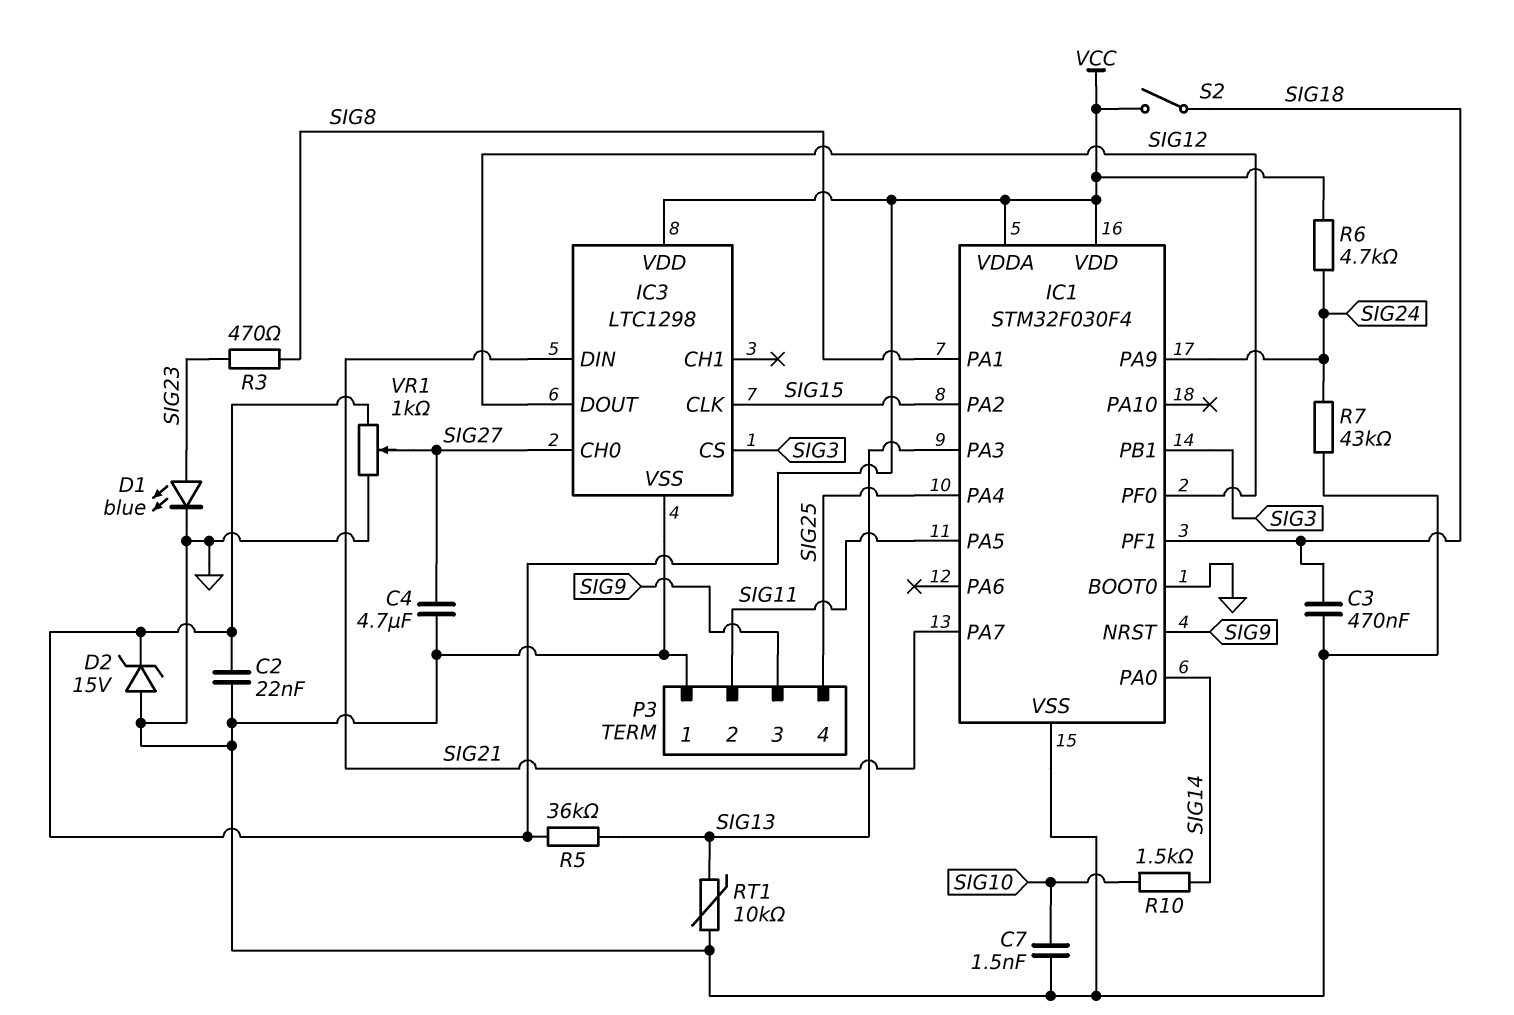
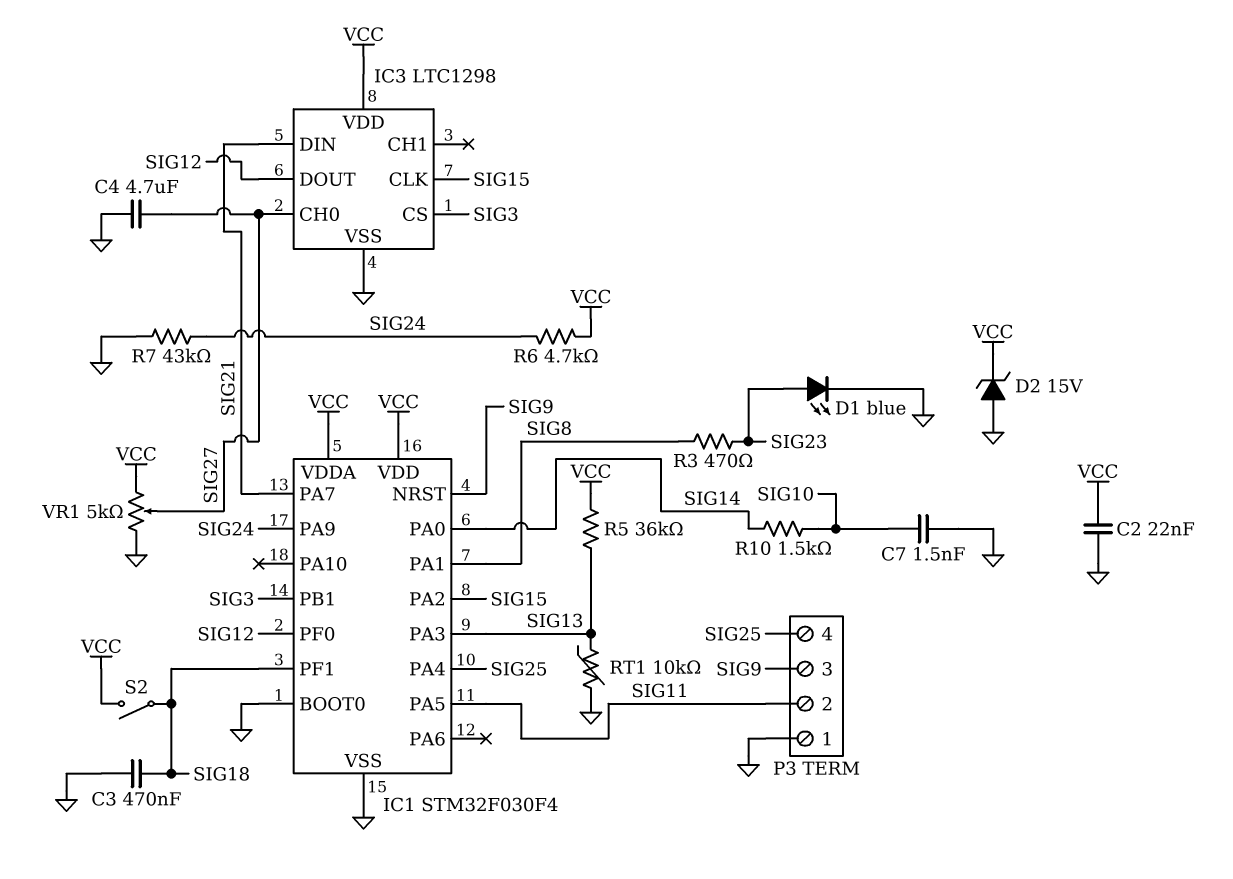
VR1: 1k (GND, VCC, wiper SIG27) -> 5k (GND, VCC, wiper SIG27)

